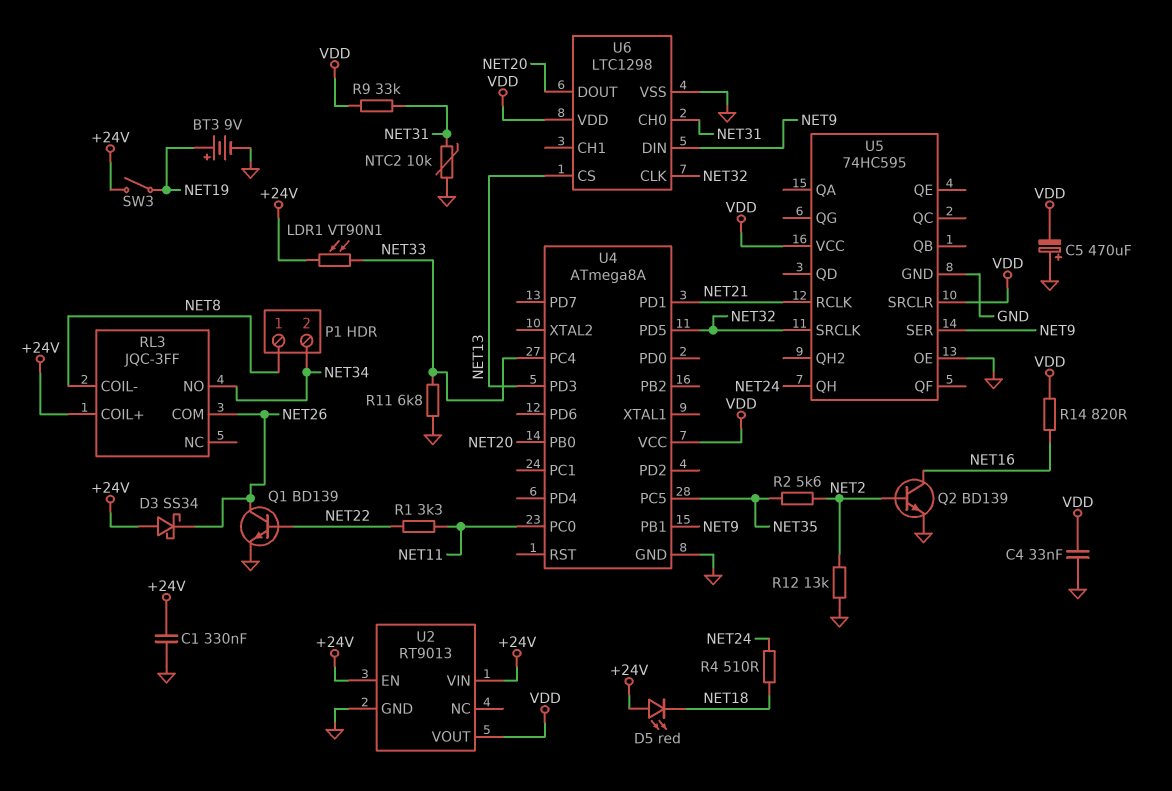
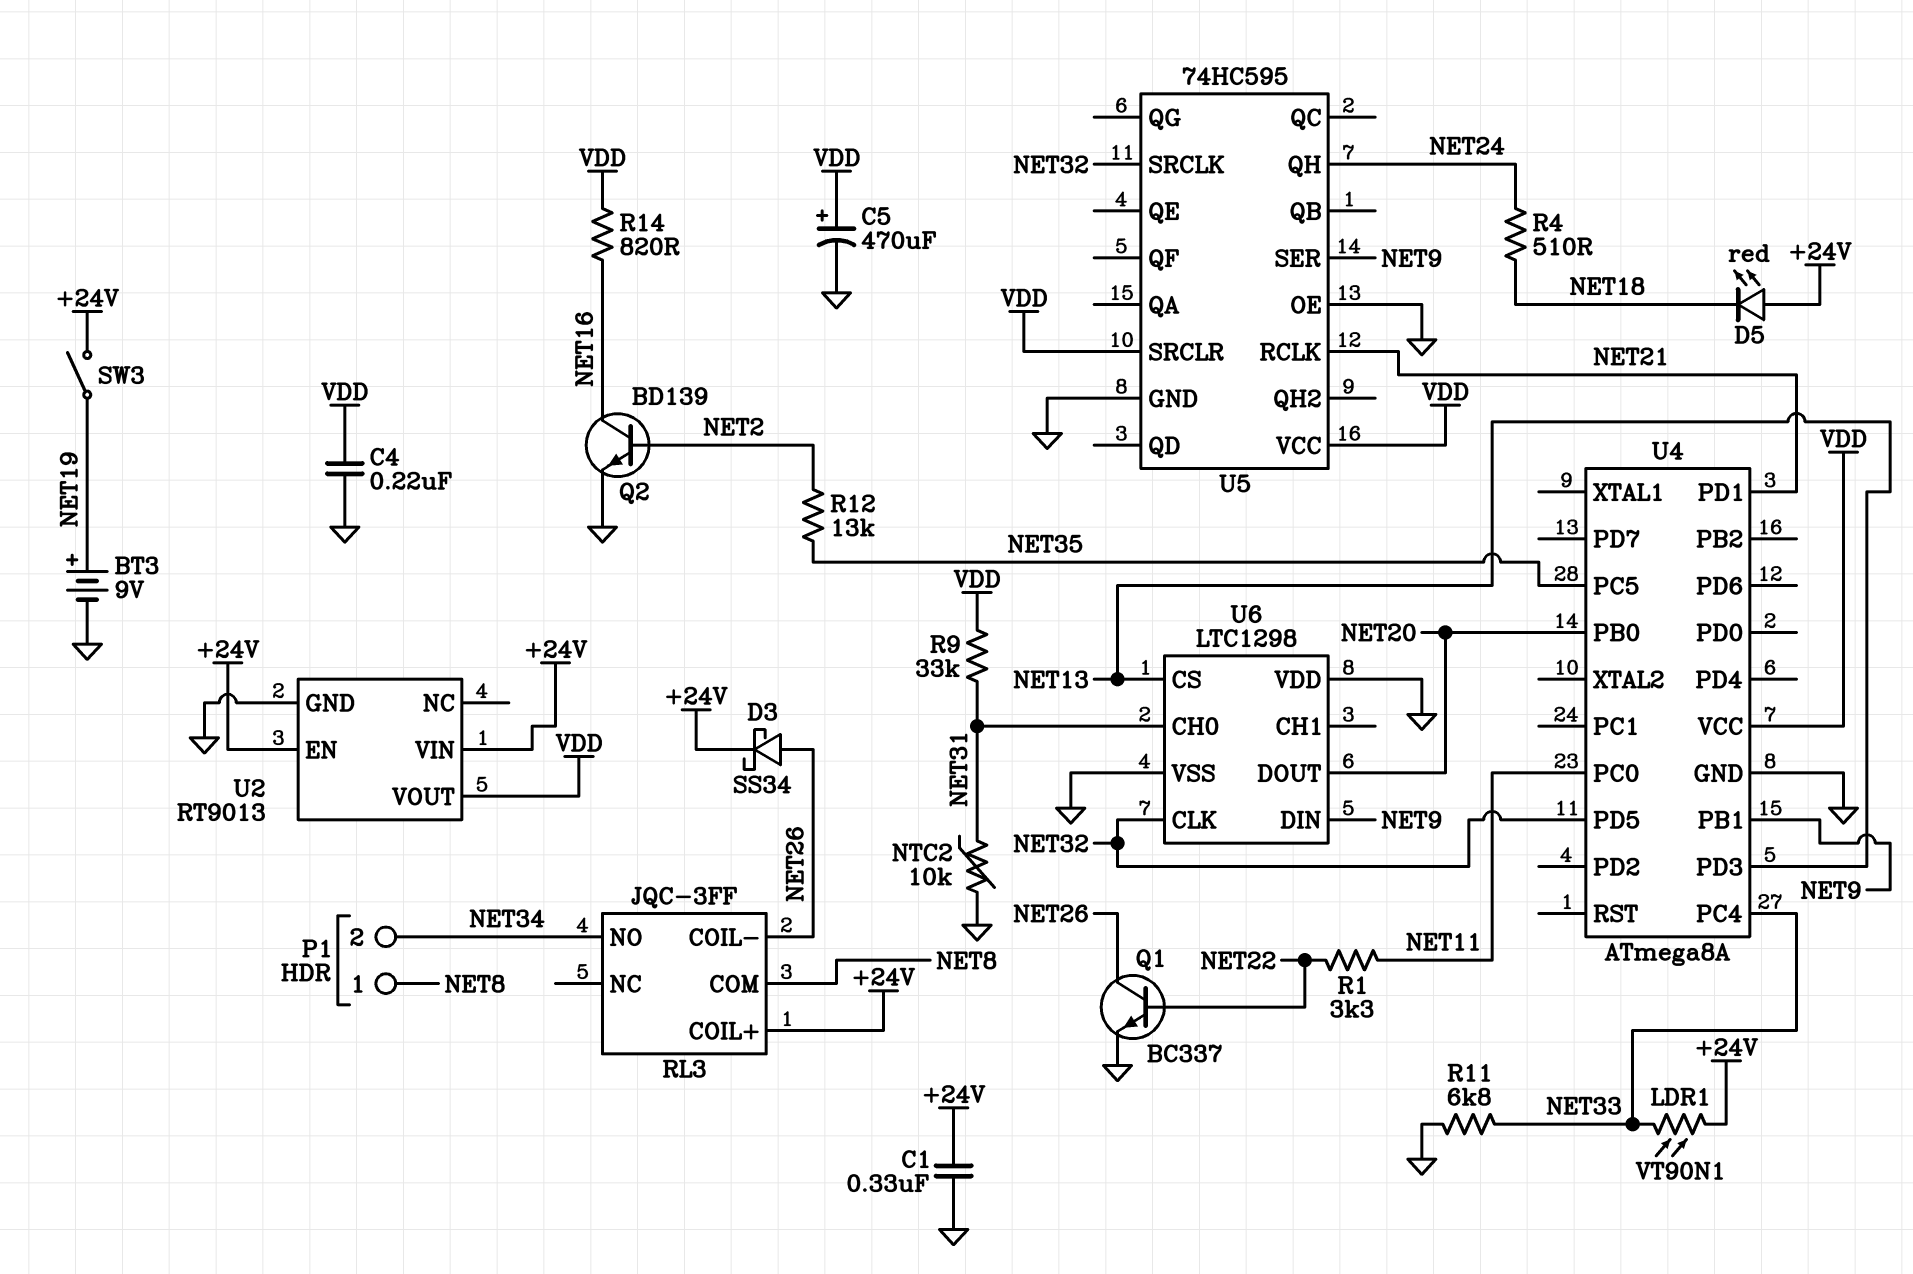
C4: 33nF (GND, VDD) -> 220nF (GND, VDD)
C5: 470uF (plus GND, minus VDD) -> 470uF (plus VDD, minus GND)
D3: schottky SS34 (A +24V, K NET26) -> schottky SS34 (A NET26, K +24V)
Q1: NPN BD139 (B NET22, C NET26, E GND) -> NPN BC337 (B NET22, C NET26, E GND)
R2: 5.6k (NET2, NET35) -> none
R12: 13k (GND, NET2) -> 13k (NET2, NET35)
RL3 pin COIL-: NET8 -> NET26
RL3 pin COM: NET26 -> NET8
U6 pin VDD: VDD -> GND

